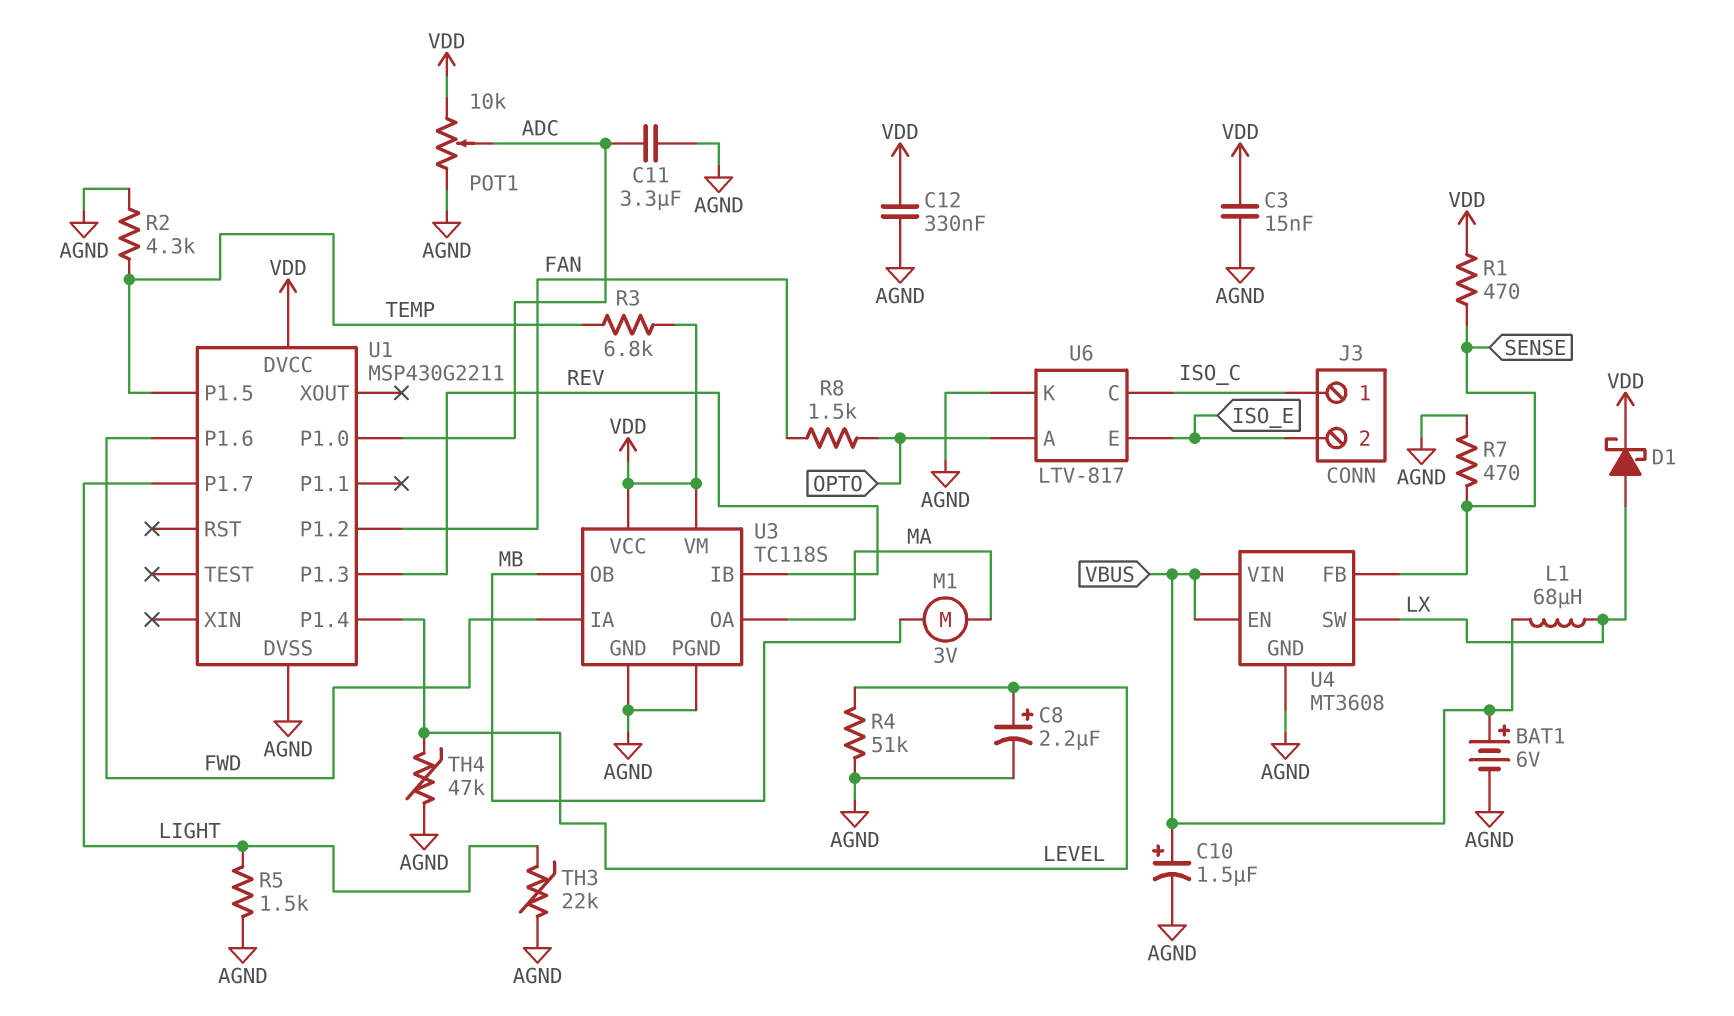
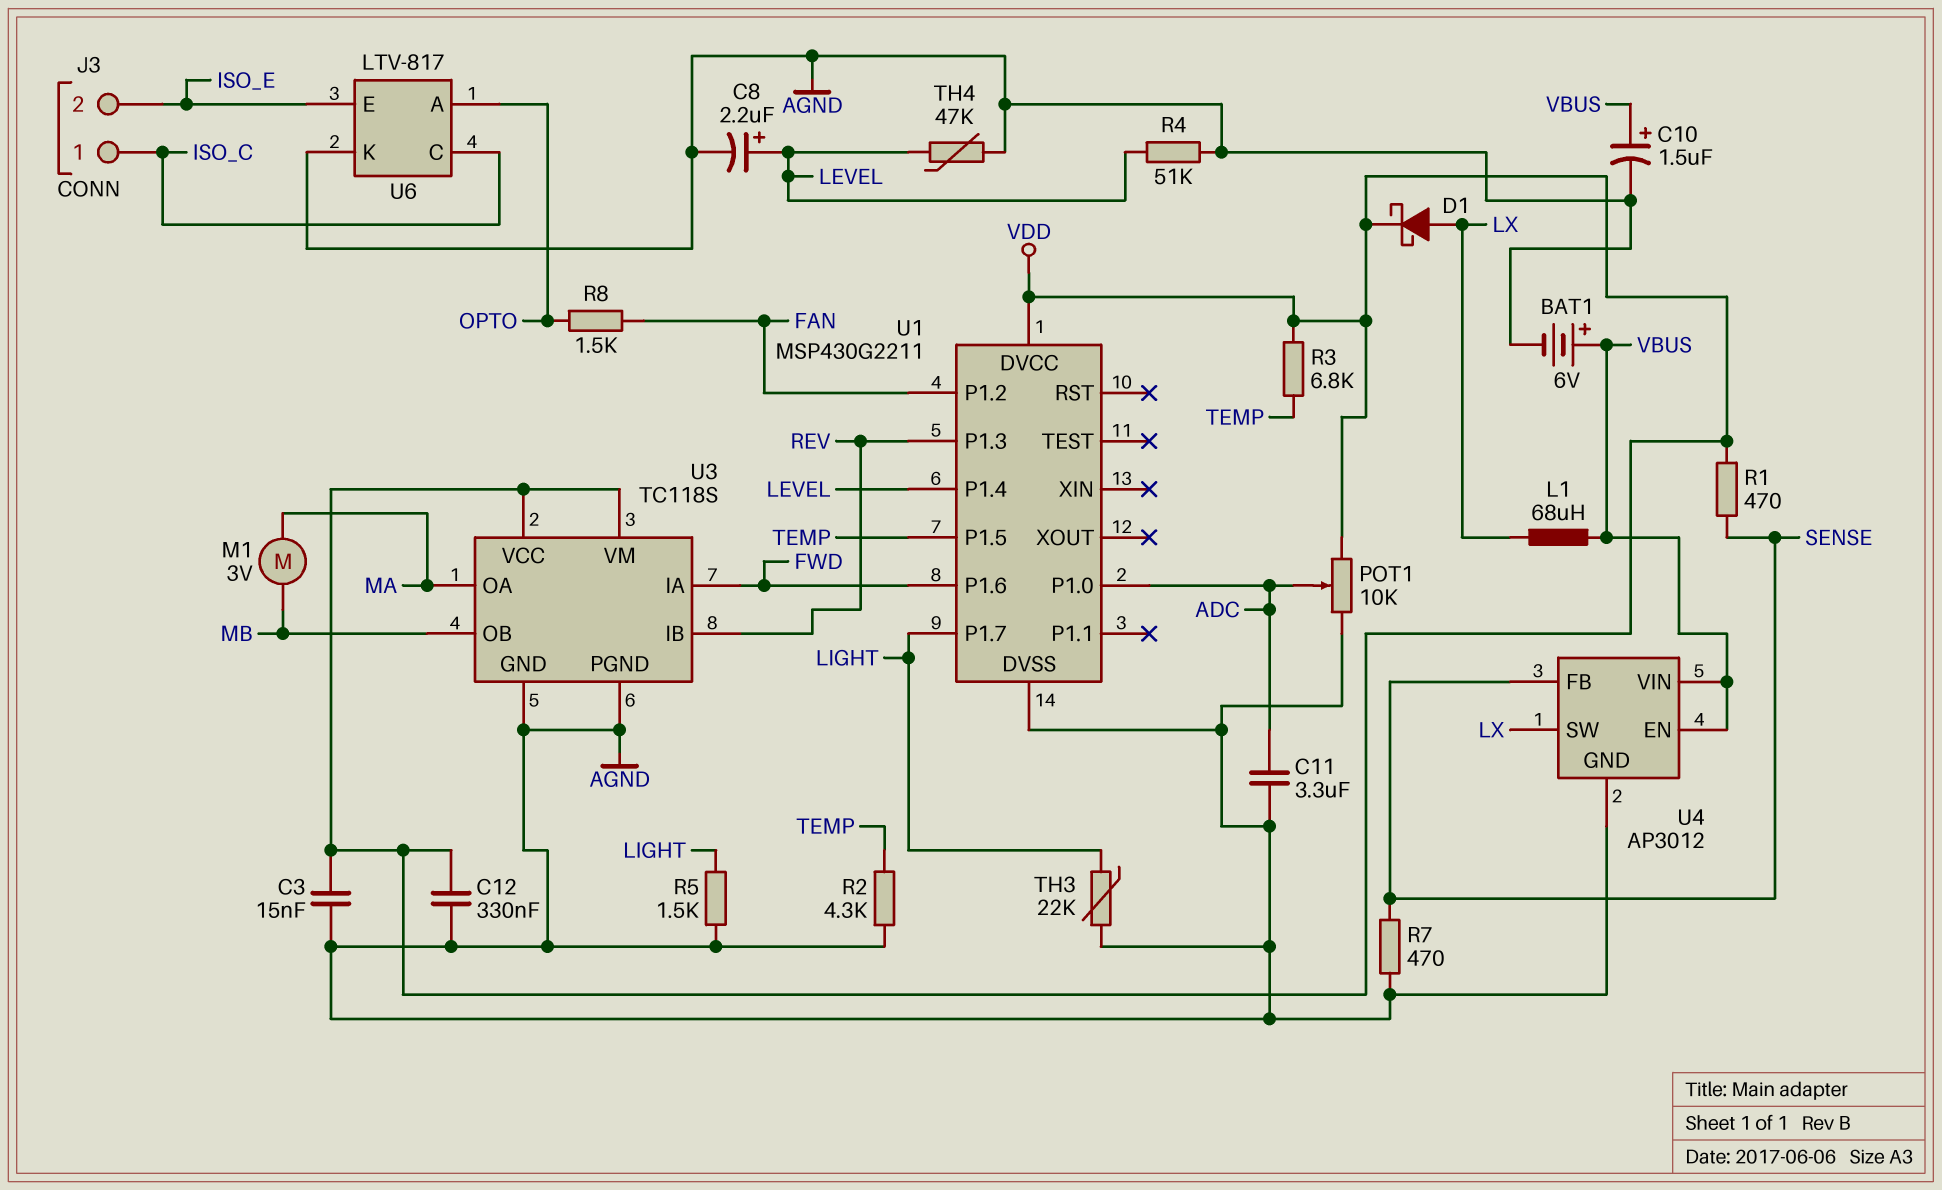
U4: MT3608 -> AP3012

